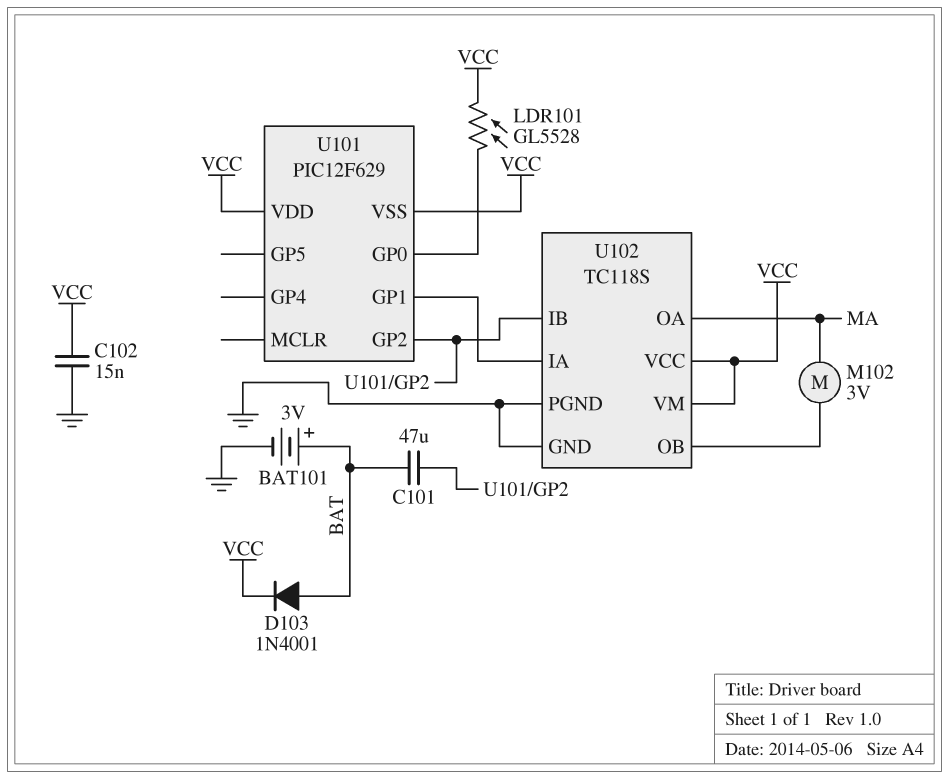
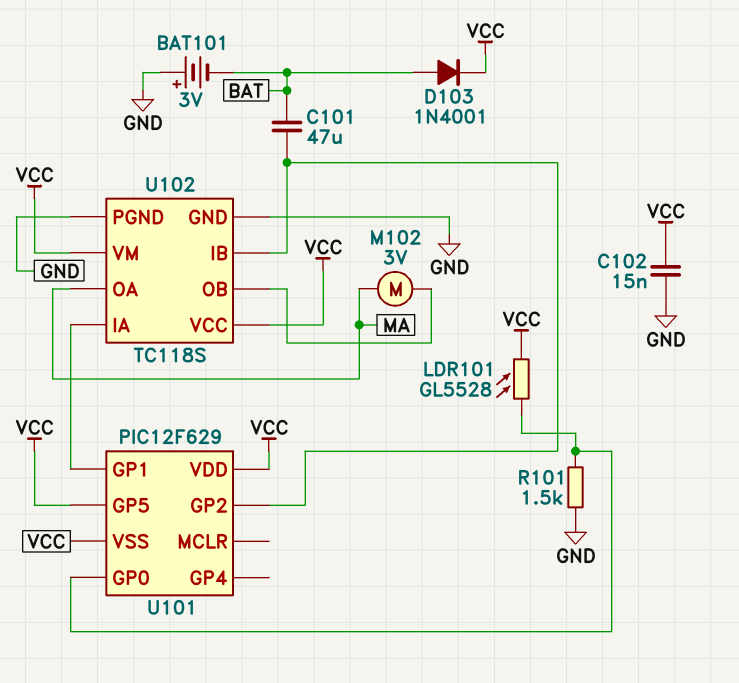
BAT101: 3V (plus BAT, minus GND) -> 3V (plus GND, minus BAT)
R101: none -> 1.5k (GND, U101/GP0)
U101 pin GP5: none -> VCC

